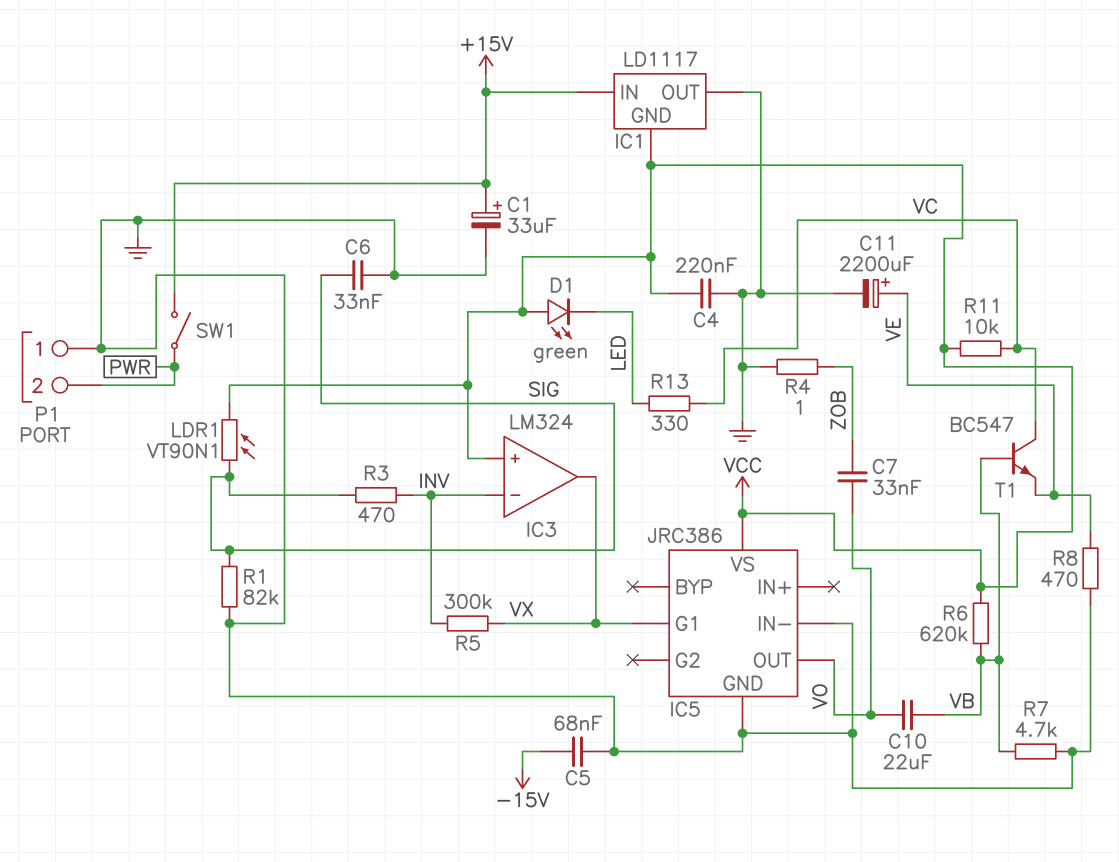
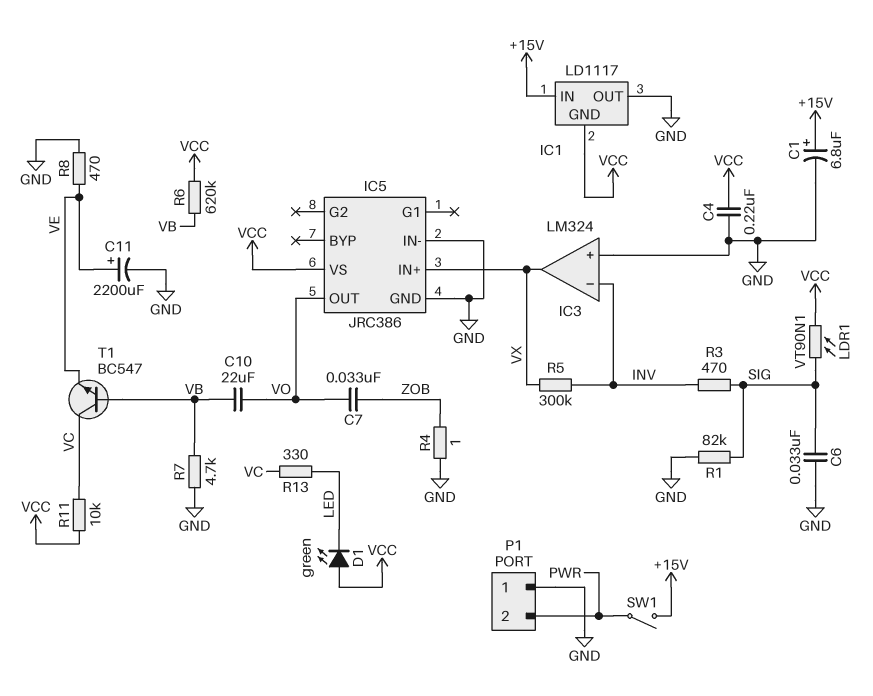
C1: 33uF (plus +15V, minus GND) -> 6.8uF (plus +15V, minus GND)
C5: 68nF (-15V, GND) -> none
IC3 pin in+: VCC -> GND
IC5 pin G1: VX -> none
IC5 pin IN+: none -> VX

